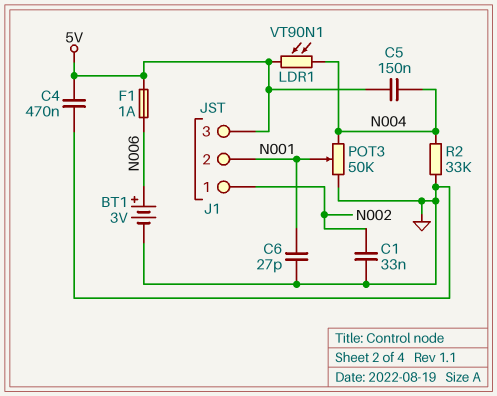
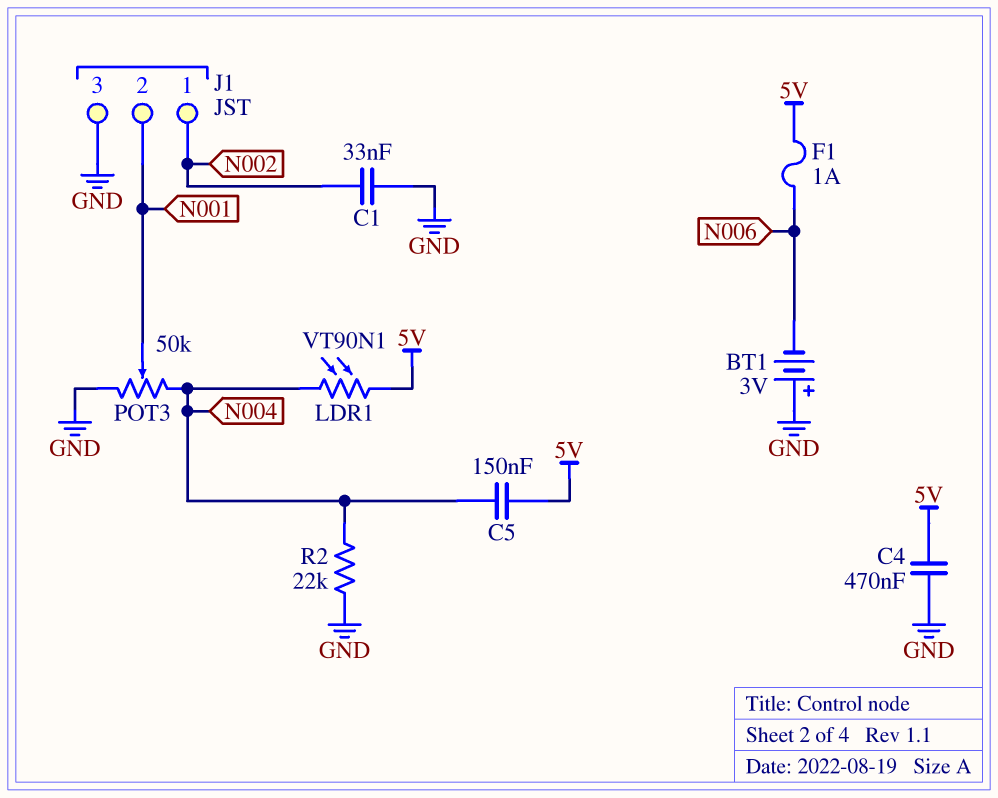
BT1: 3V (plus N006, minus GND) -> 3V (plus GND, minus N006)
C6: 27pF (GND, N001) -> none
J1 pin 3: 5V -> GND
R2: 33k (GND, N004) -> 22k (GND, N004)

